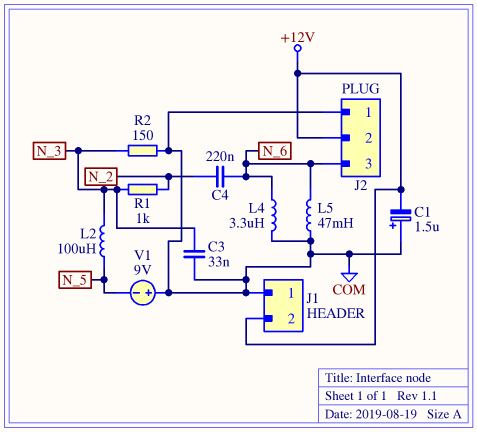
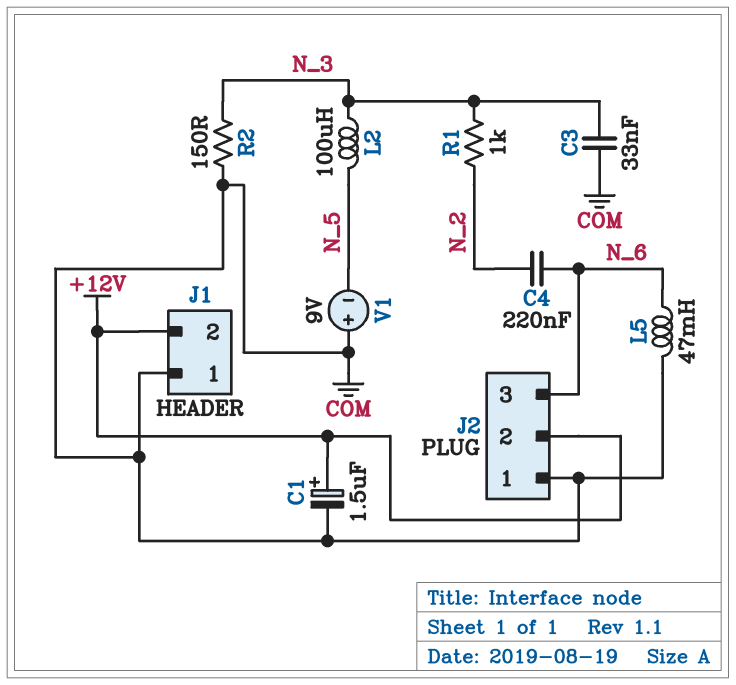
C1: 1.5uF (plus COM, minus +12V) -> 1.5uF (plus +12V, minus COM)
L4: 3.3uH (COM, N_6) -> none

